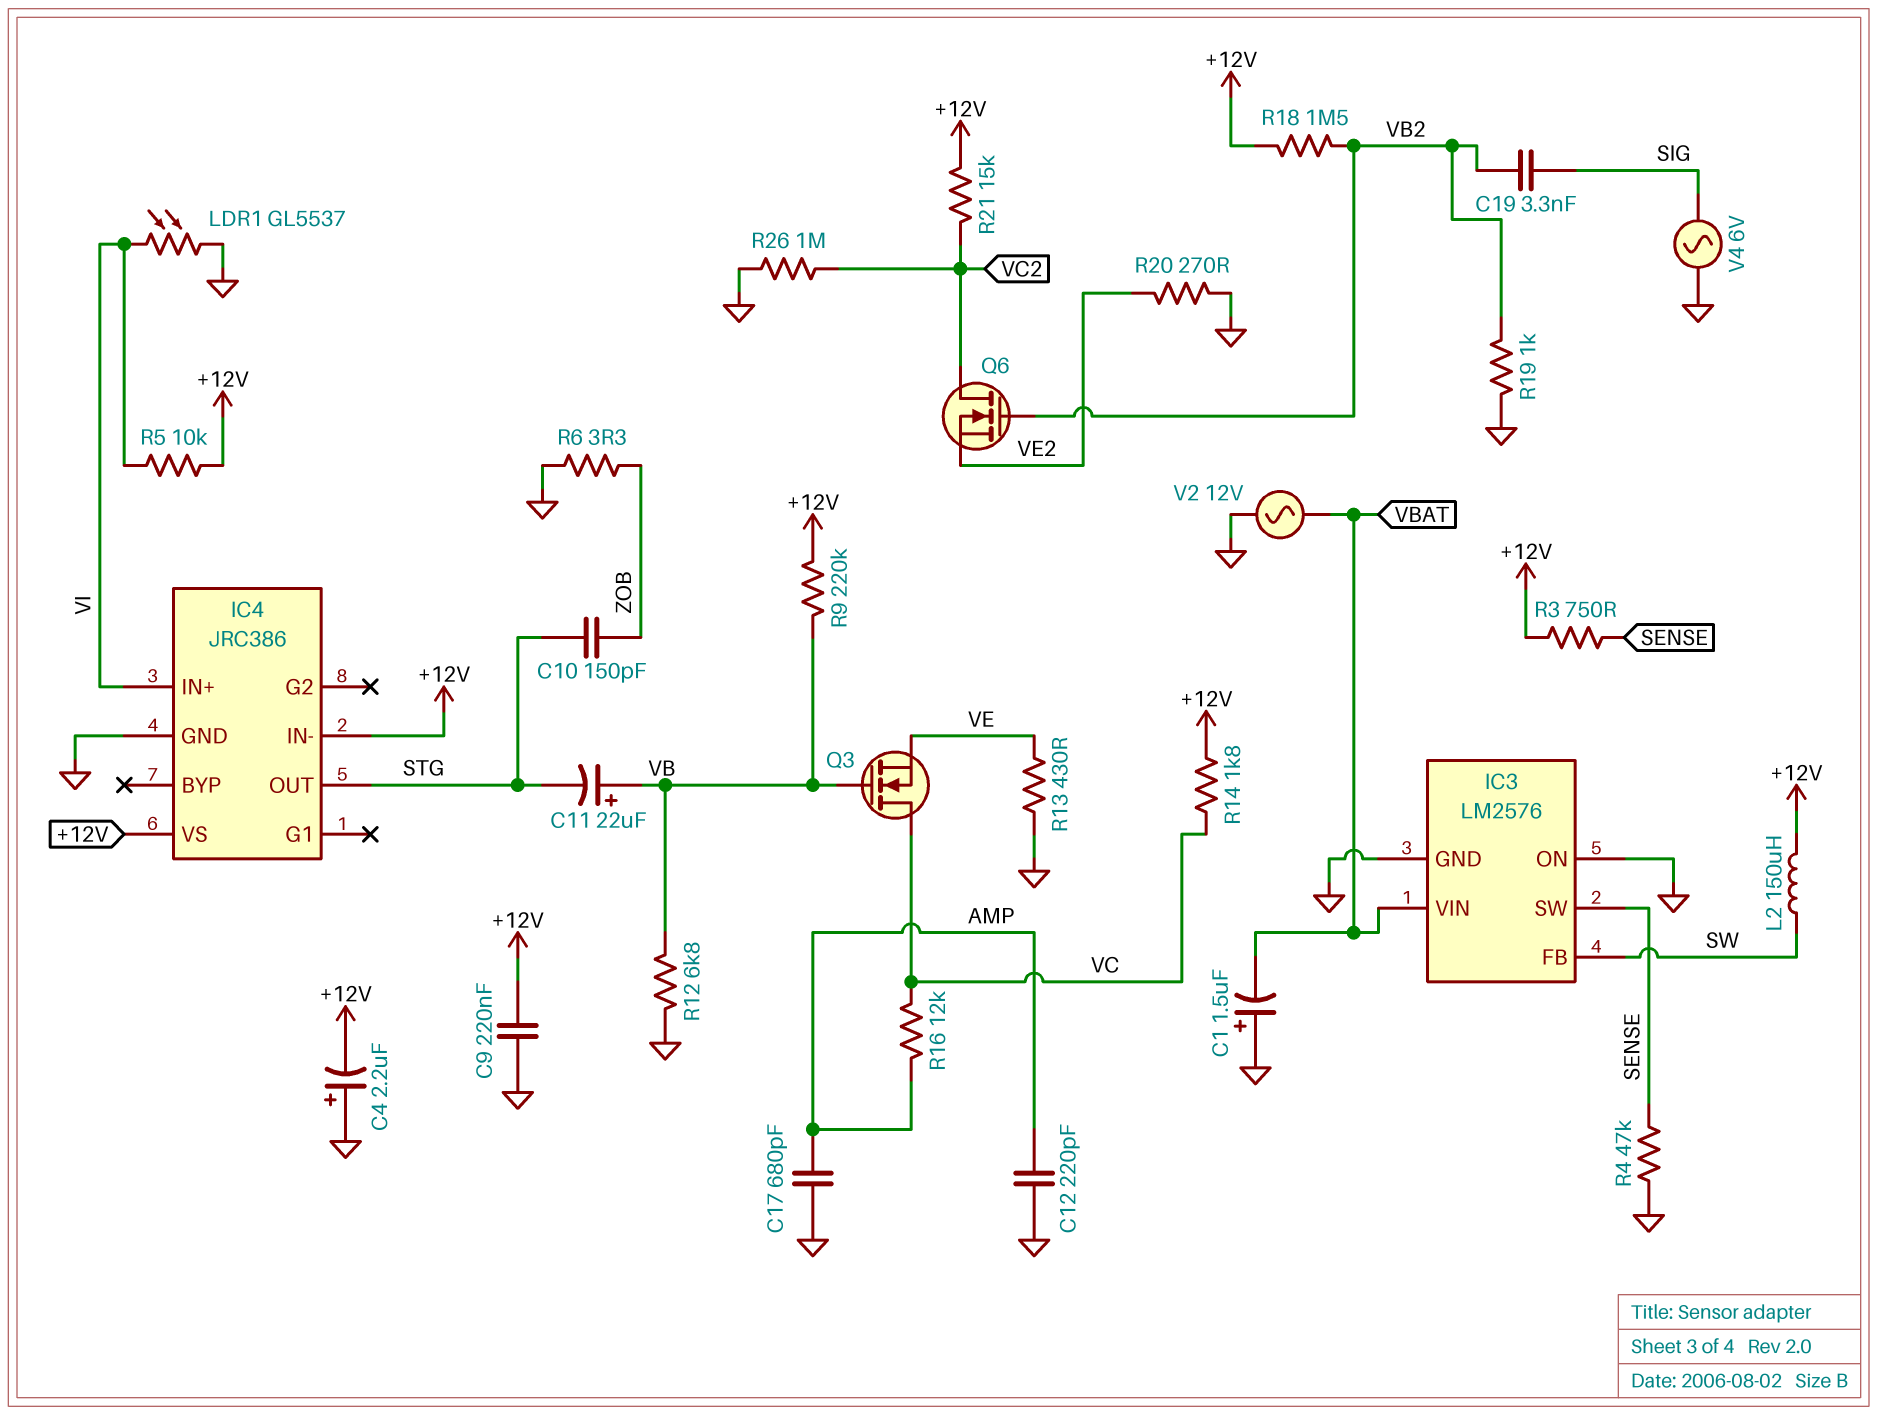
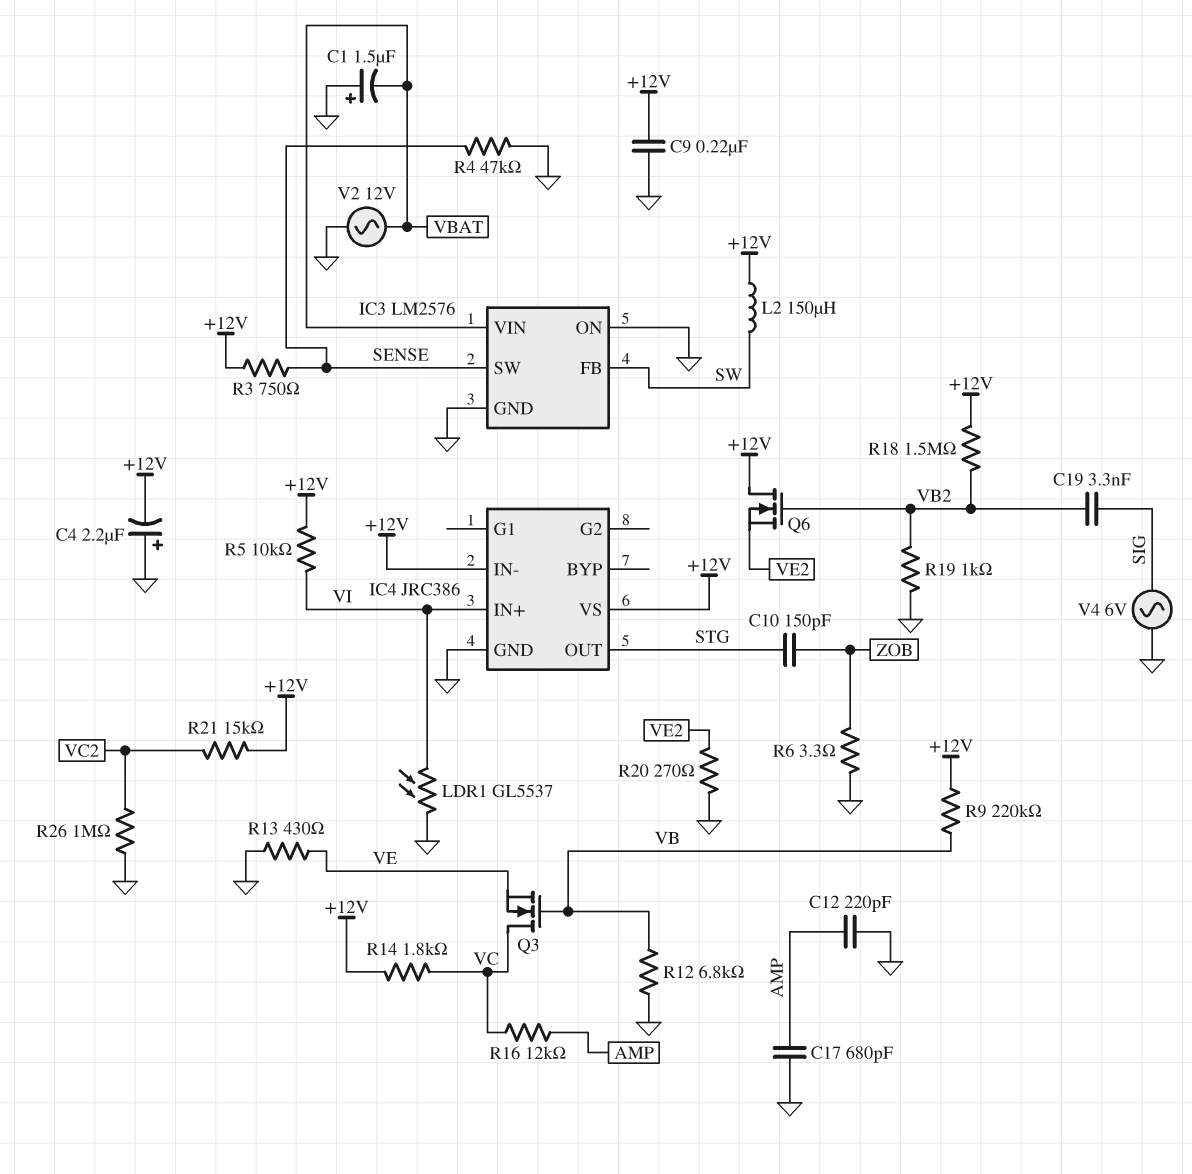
C11: 22uF (plus VB, minus STG) -> none
Q6: NMOS (G VB2, D VC2, S VE2) -> NMOS (G VB2, D +12V, S VE2)

